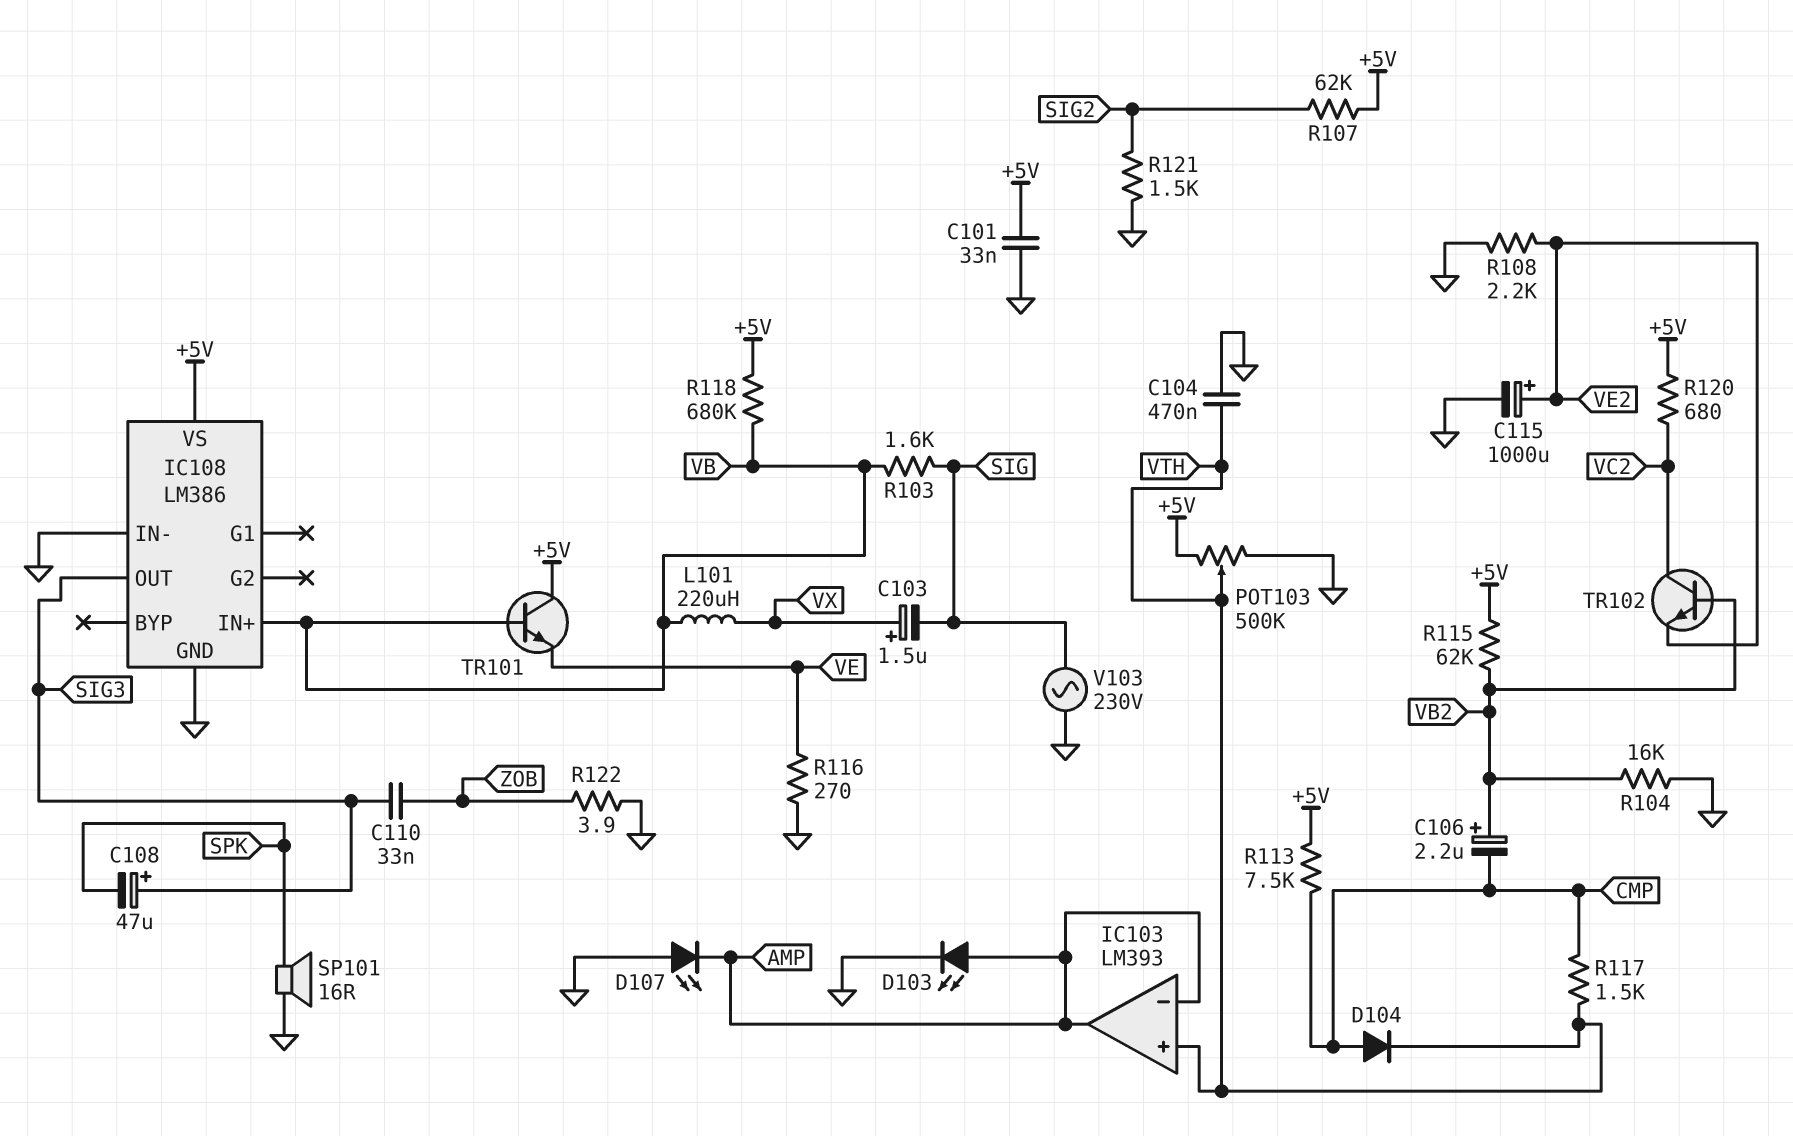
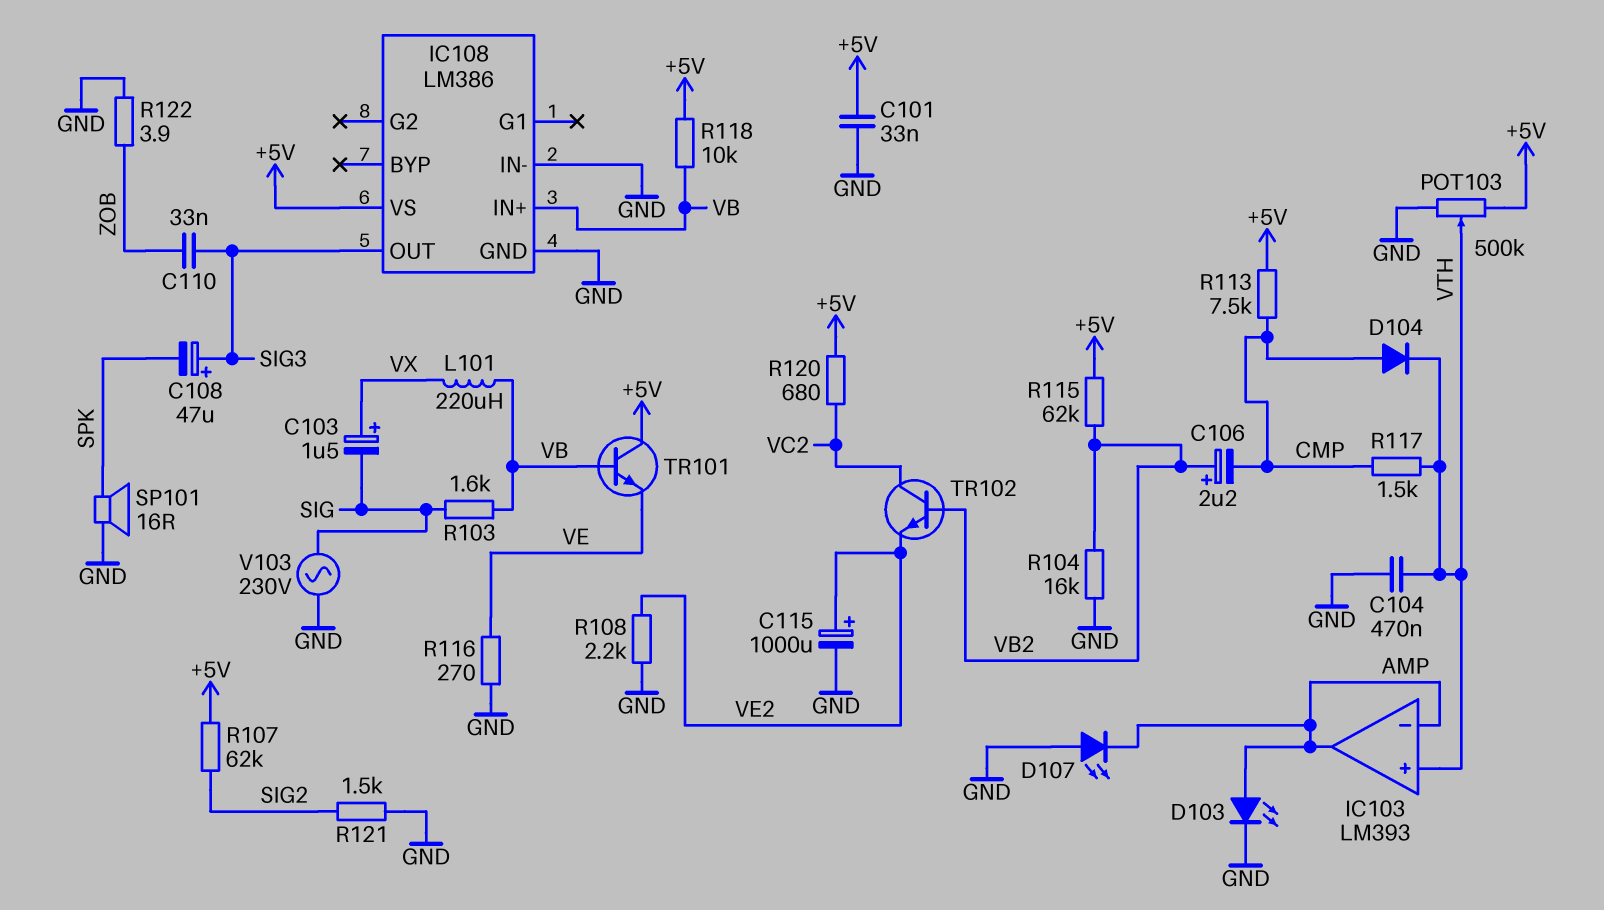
R118: 680k (+5V, VB) -> 10k (+5V, VB)

